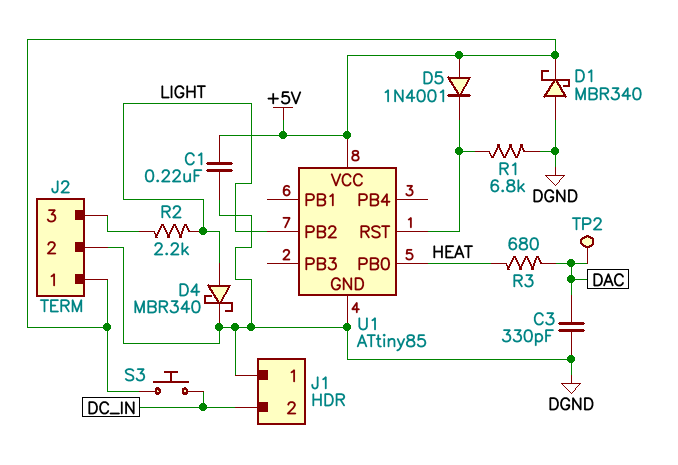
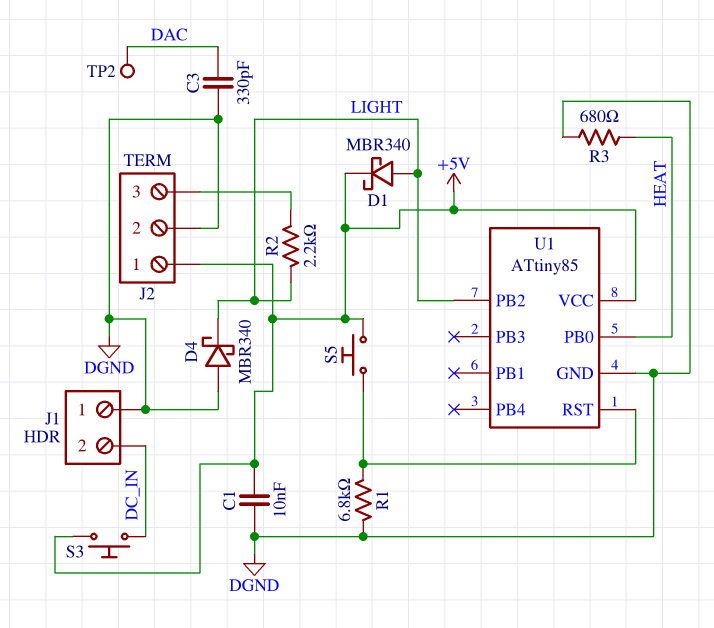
C1: 220nF (+5V, DGND) -> 10nF (+5V, DGND)
D1: schottky MBR340 (A DGND, K +5V) -> schottky MBR340 (A LIGHT, K +5V)
D4: schottky MBR340 (A LIGHT, K DGND) -> schottky MBR340 (A DGND, K LIGHT)
D5: diode 1N4001 (A +5V, K U1/RST) -> none
R3: 680 (DAC, HEAT) -> 680 (DGND, HEAT)
S5: none -> button (+5V, U1/RST)

